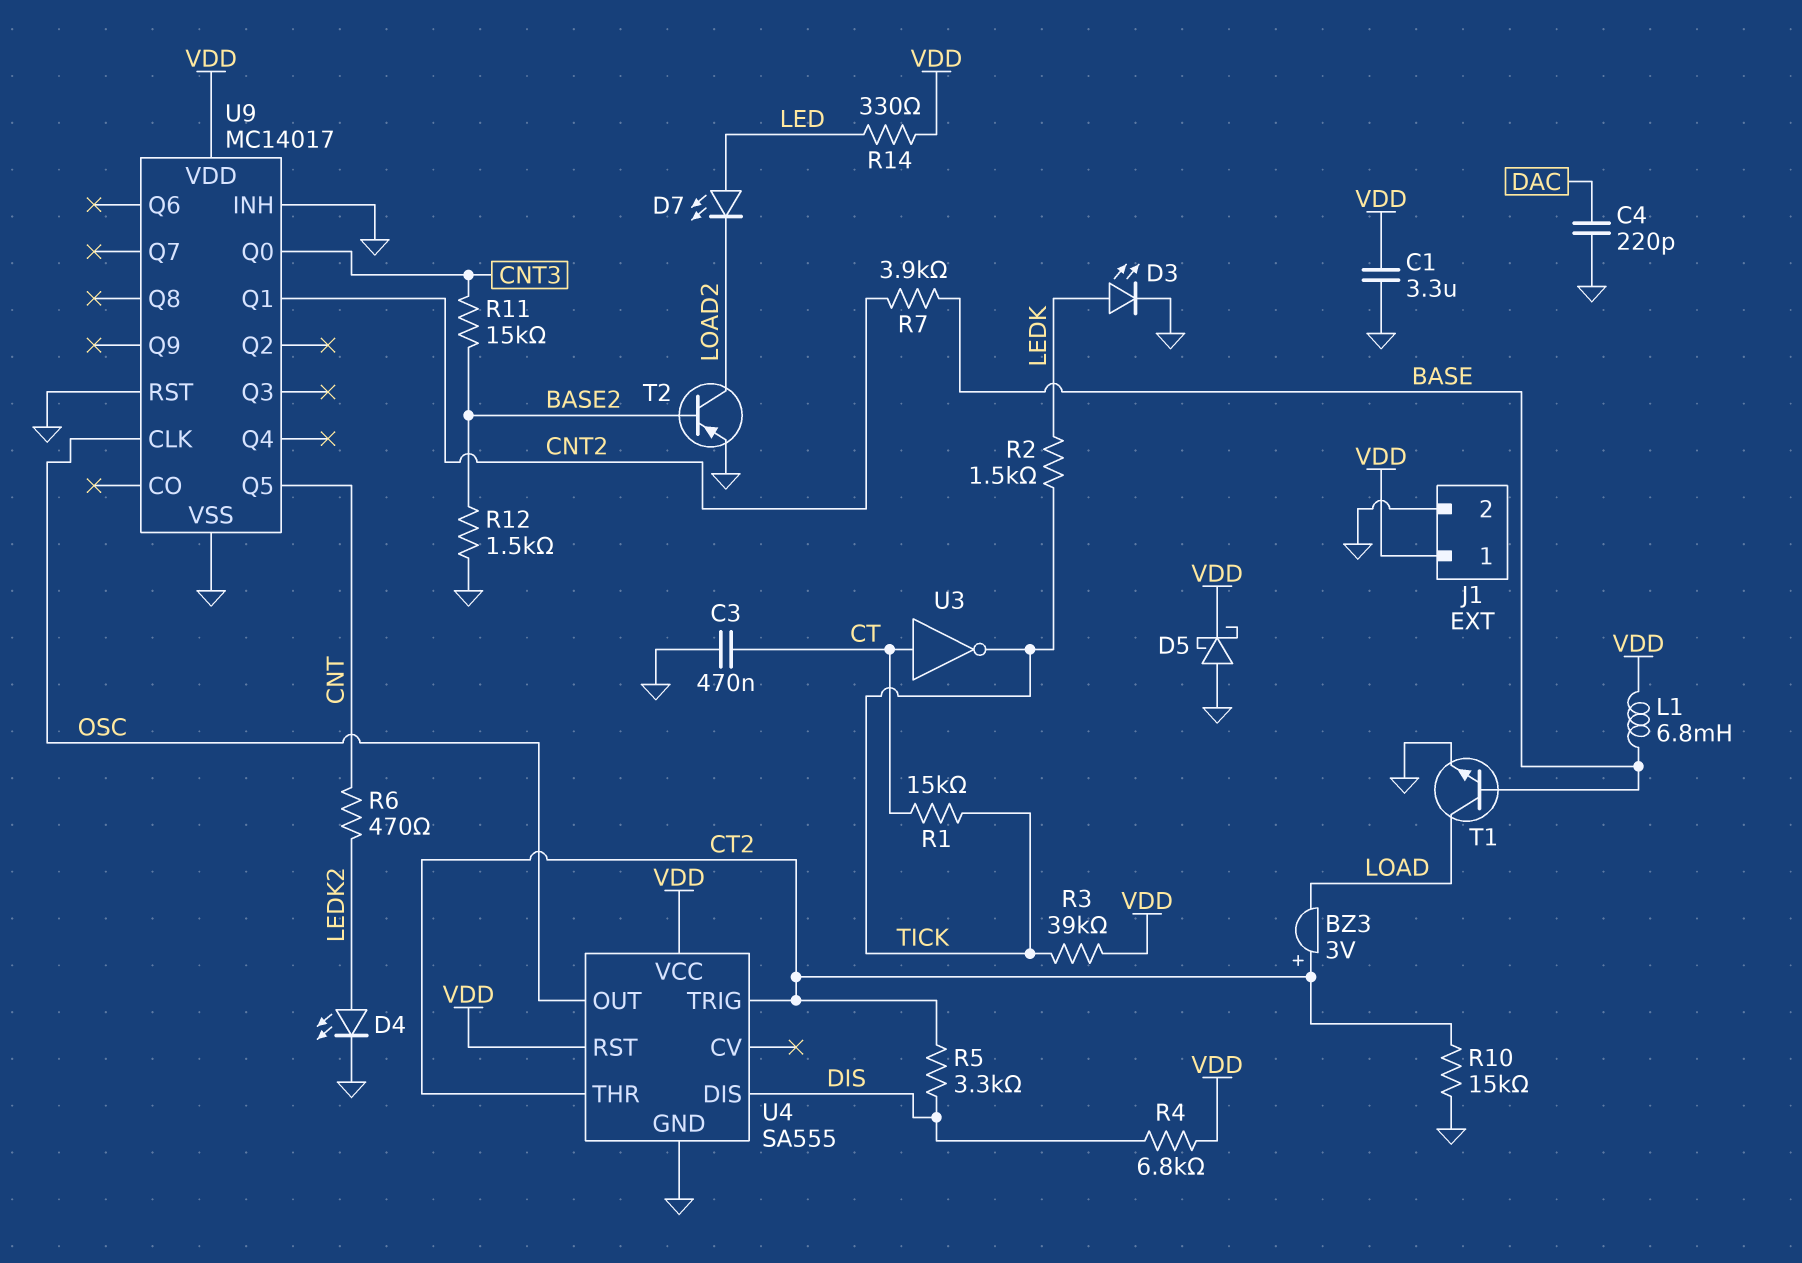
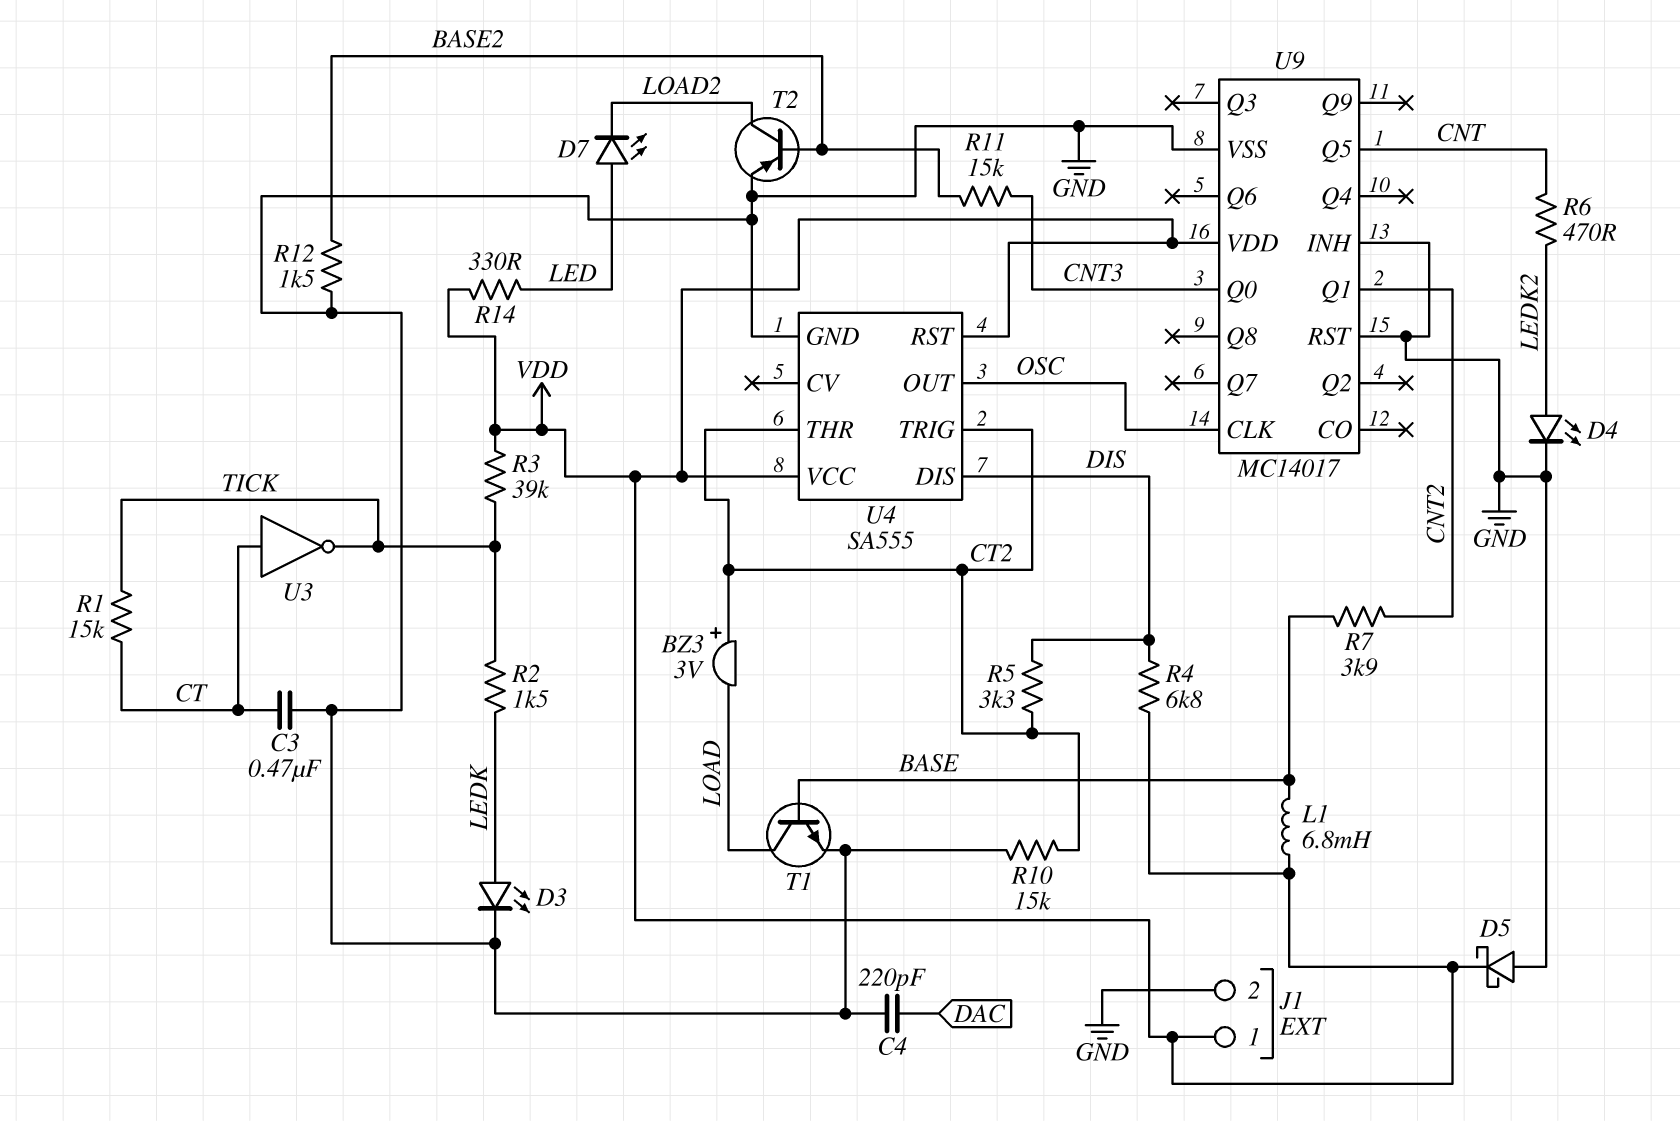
C1: 3.3uF (GND, VDD) -> none

